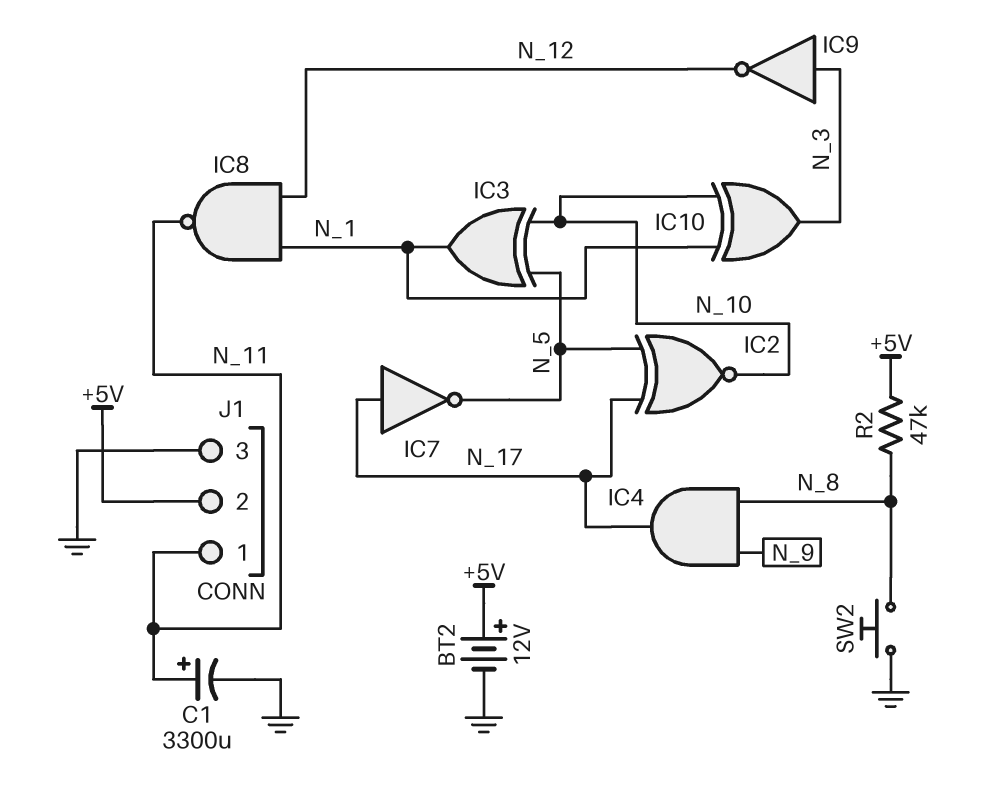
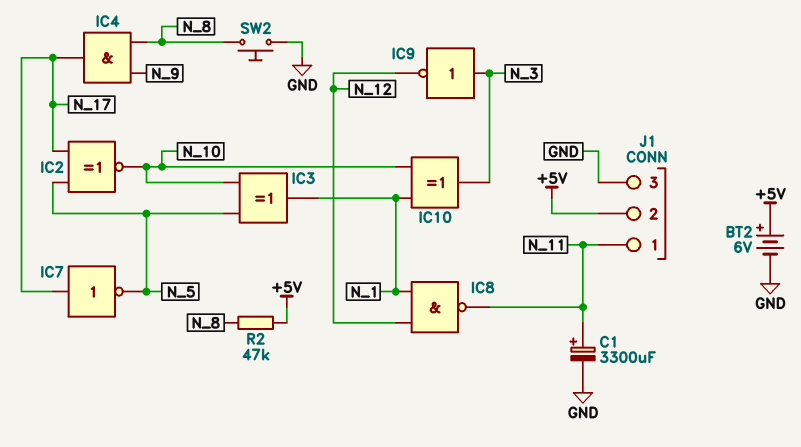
BT2: 12V (plus +5V, minus GND) -> 6V (plus +5V, minus GND)

